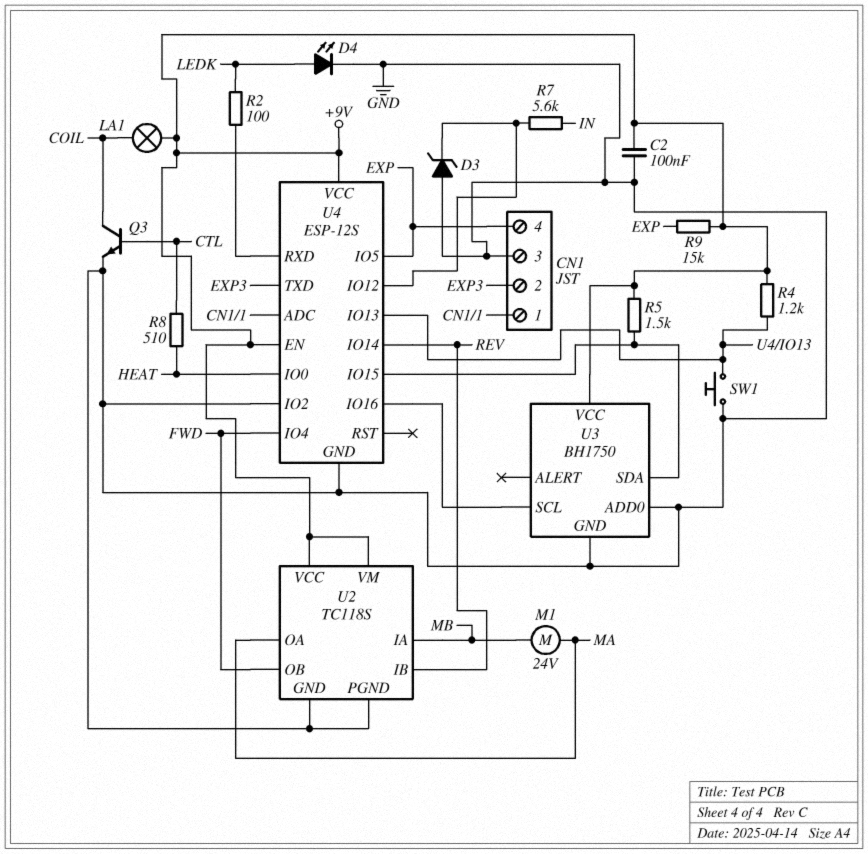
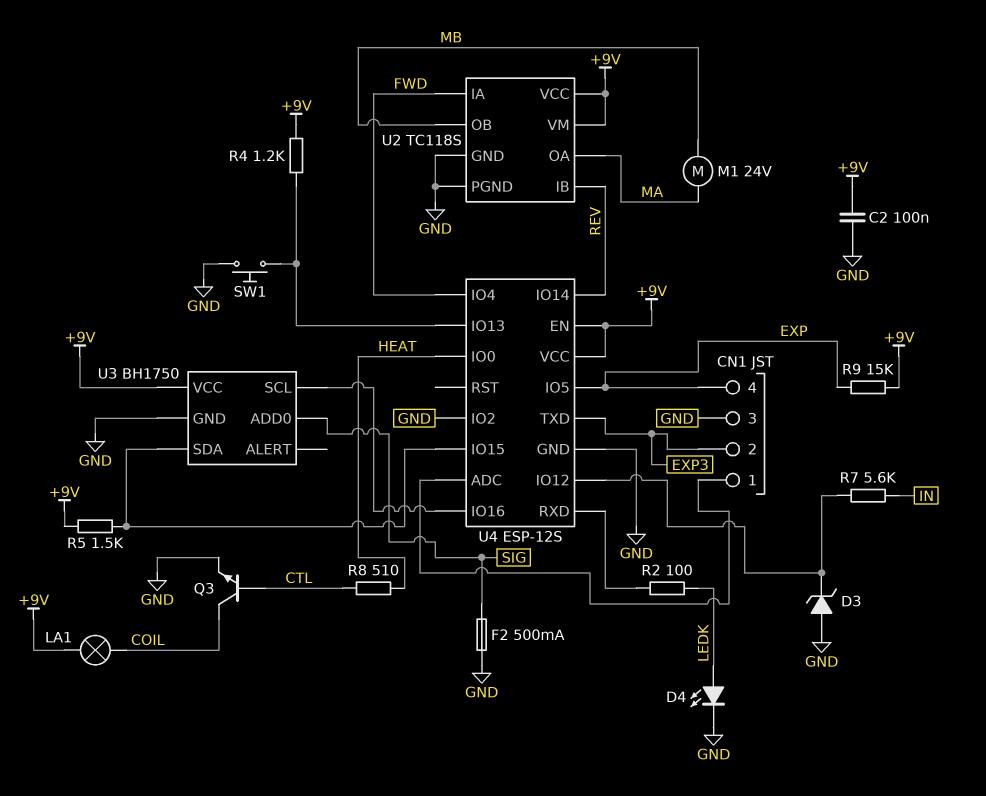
F2: none -> 500mA (GND, SIG)
U2 pin IA: MB -> FWD
U2 pin OB: FWD -> MB
U3 pin ADD0: GND -> SIG

